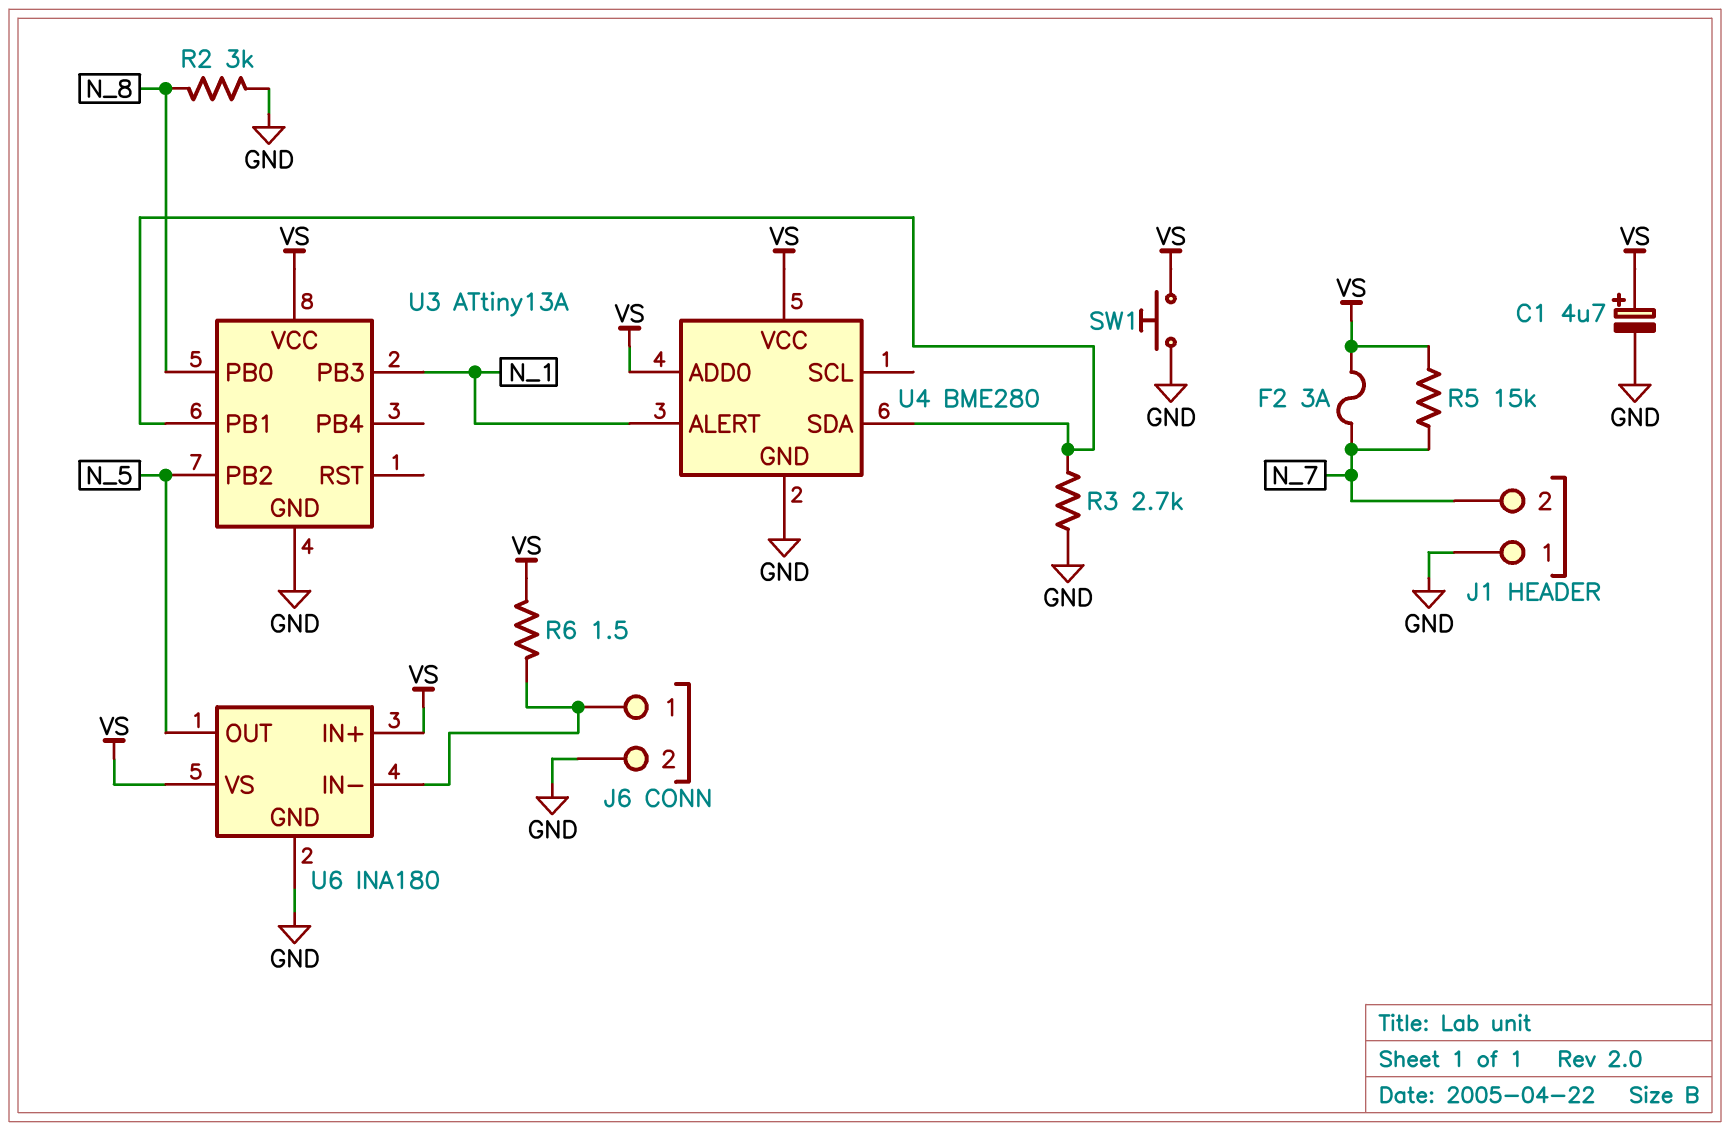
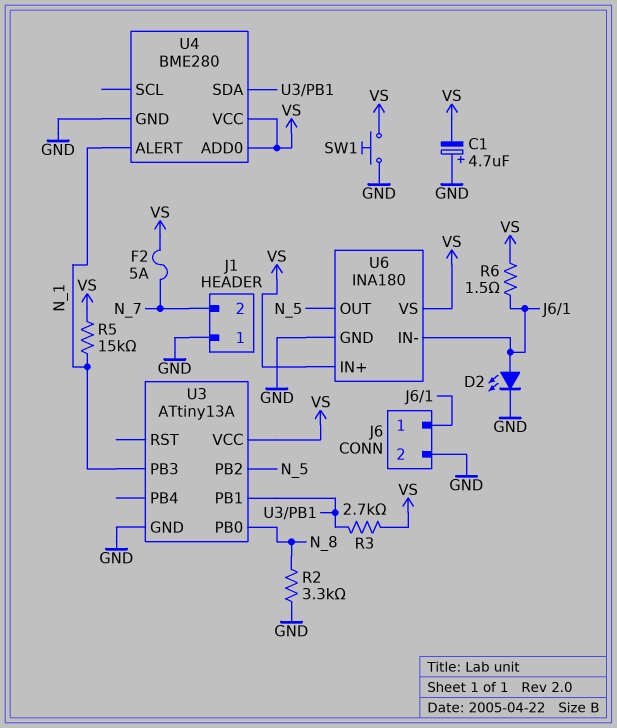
C1: 4.7uF (plus VS, minus GND) -> 4.7uF (plus GND, minus VS)
D2: none -> LED (A J6/1, K GND)
F2: 3A (N_7, VS) -> 5A (N_7, VS)
R2: 3k (GND, N_8) -> 3.3k (GND, N_8)
R3: 2.7k (GND, U3/PB1) -> 2.7k (U3/PB1, VS)
R5: 15k (N_7, VS) -> 15k (N_1, VS)

